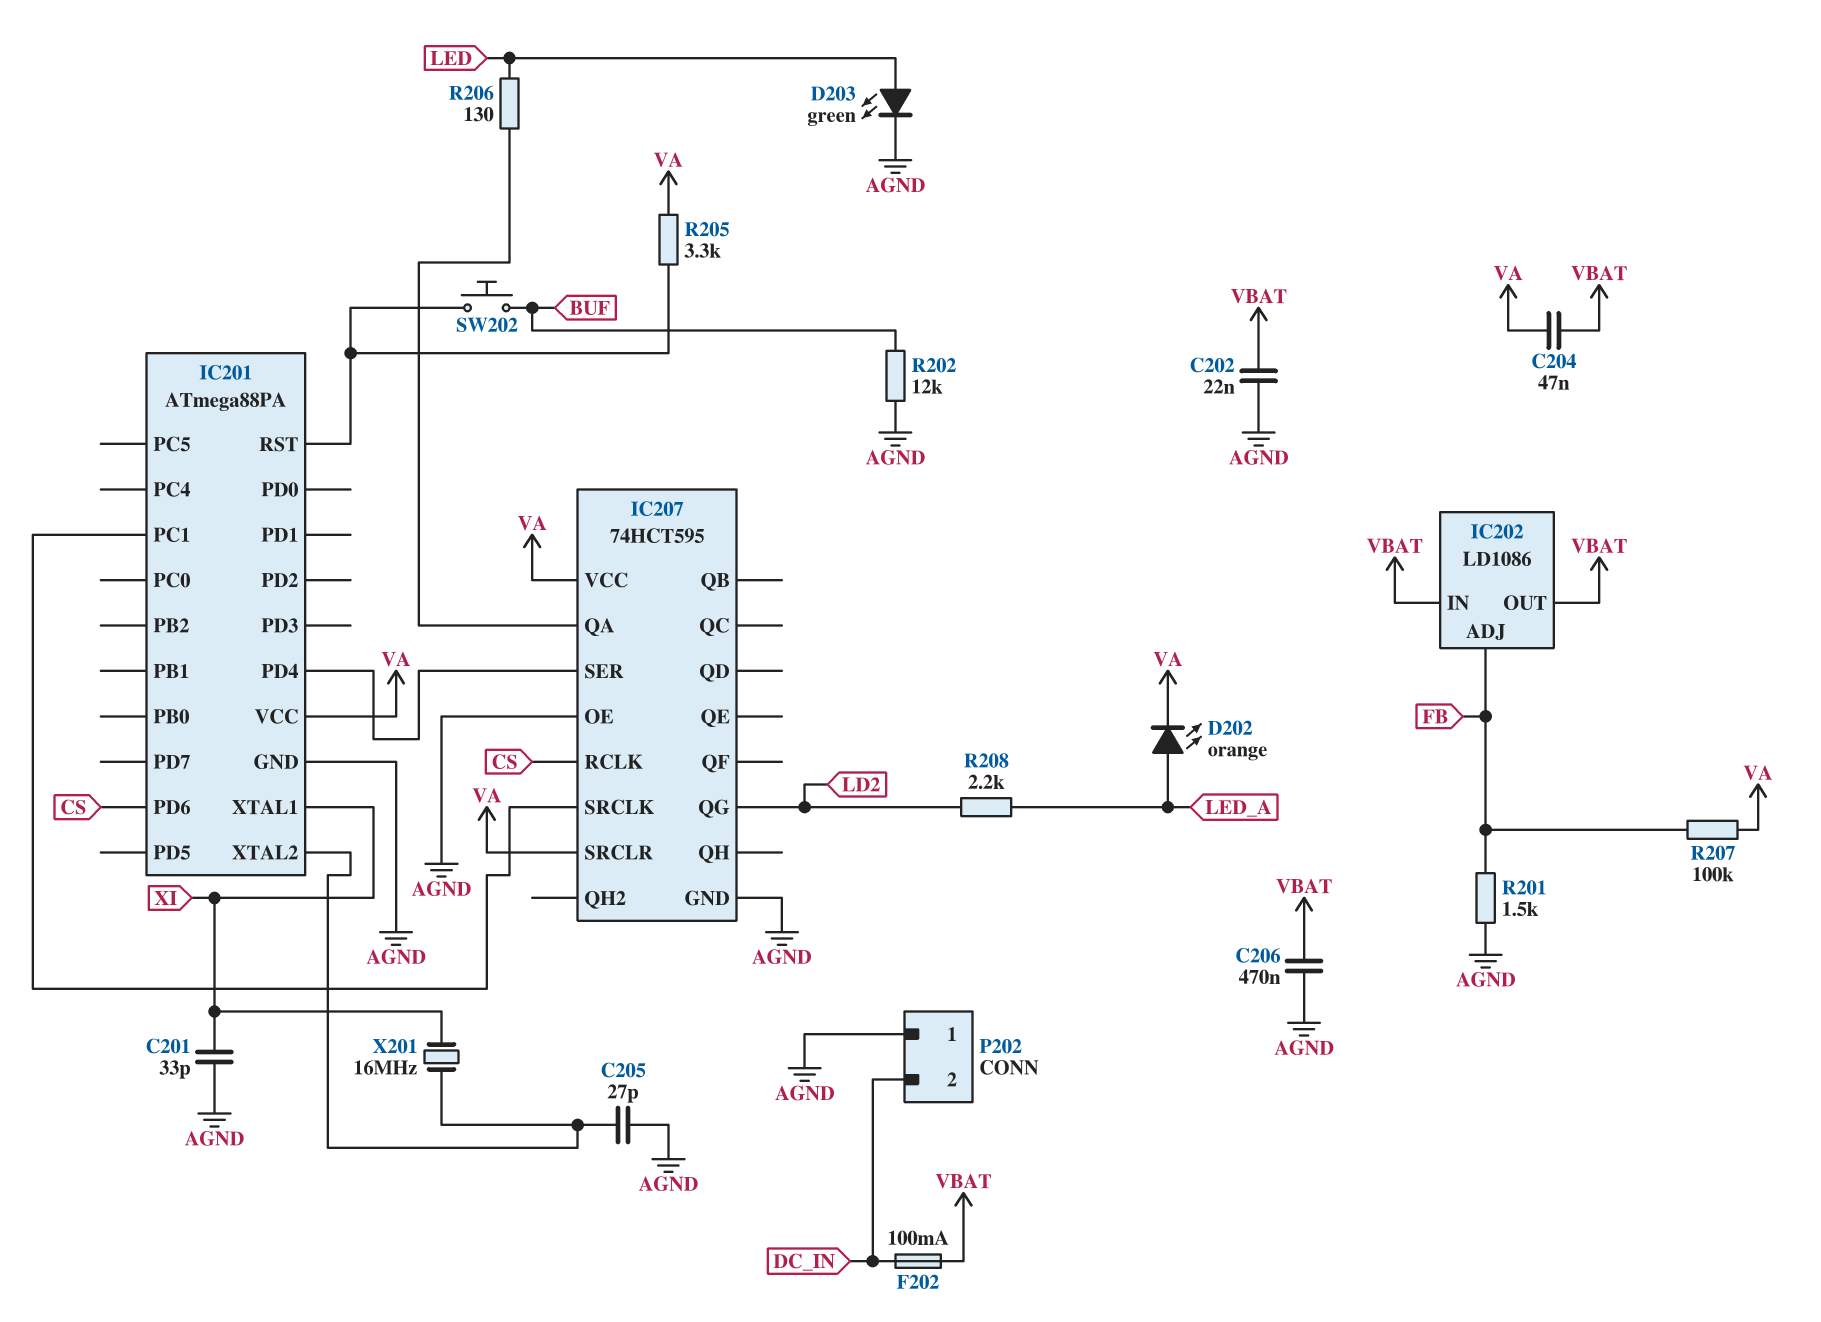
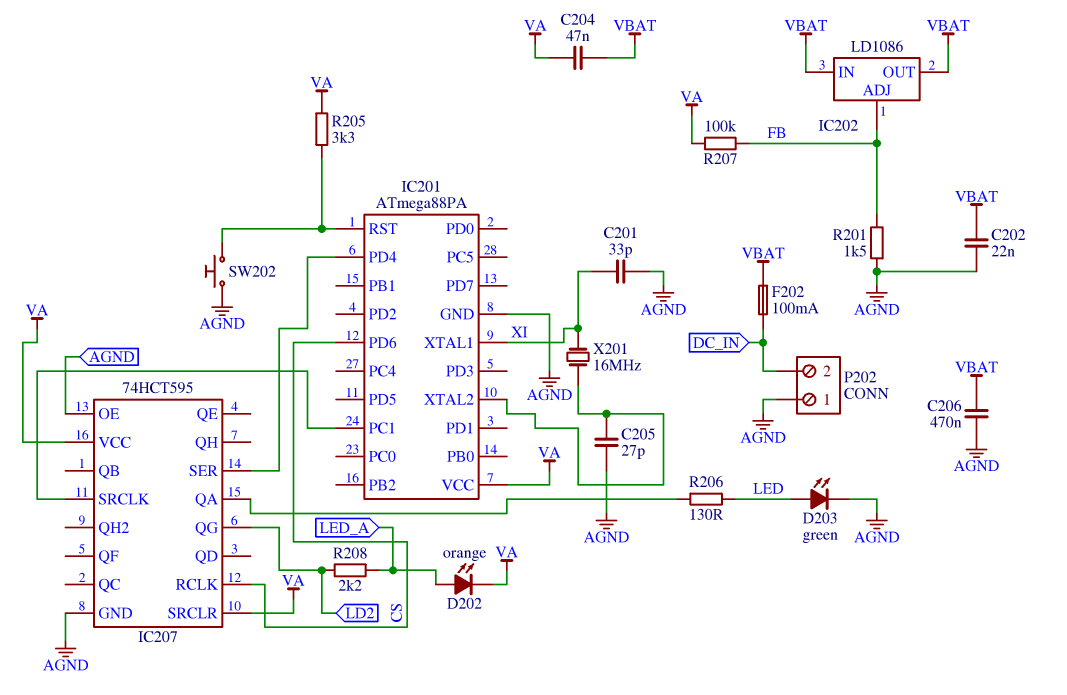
R202: 12k (AGND, BUF) -> none
SW202: button (BUF, IC201/RST) -> button (AGND, IC201/RST)

